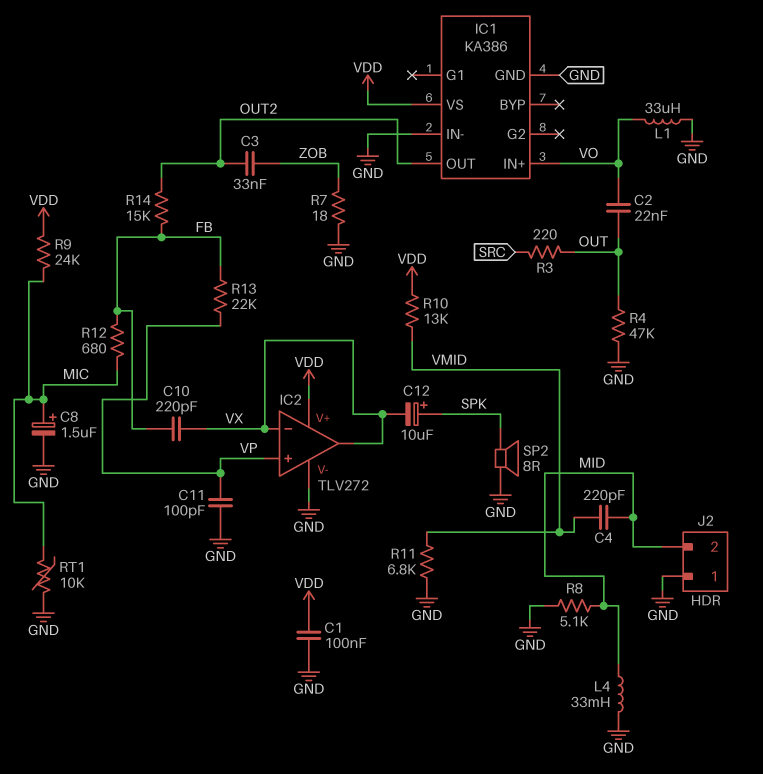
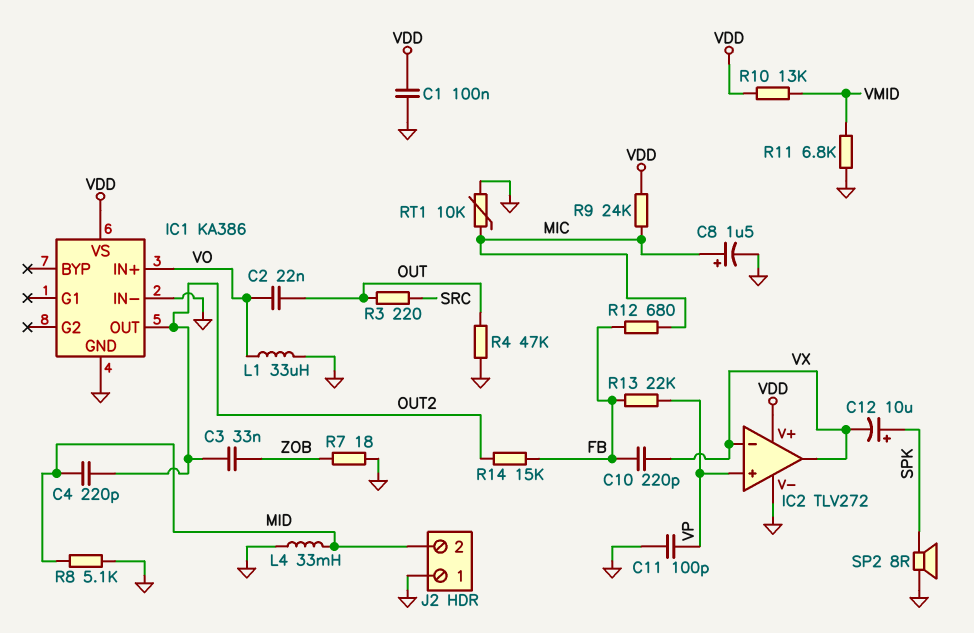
C4: 220pF (MID, VMID) -> 220pF (MID, OUT2)

